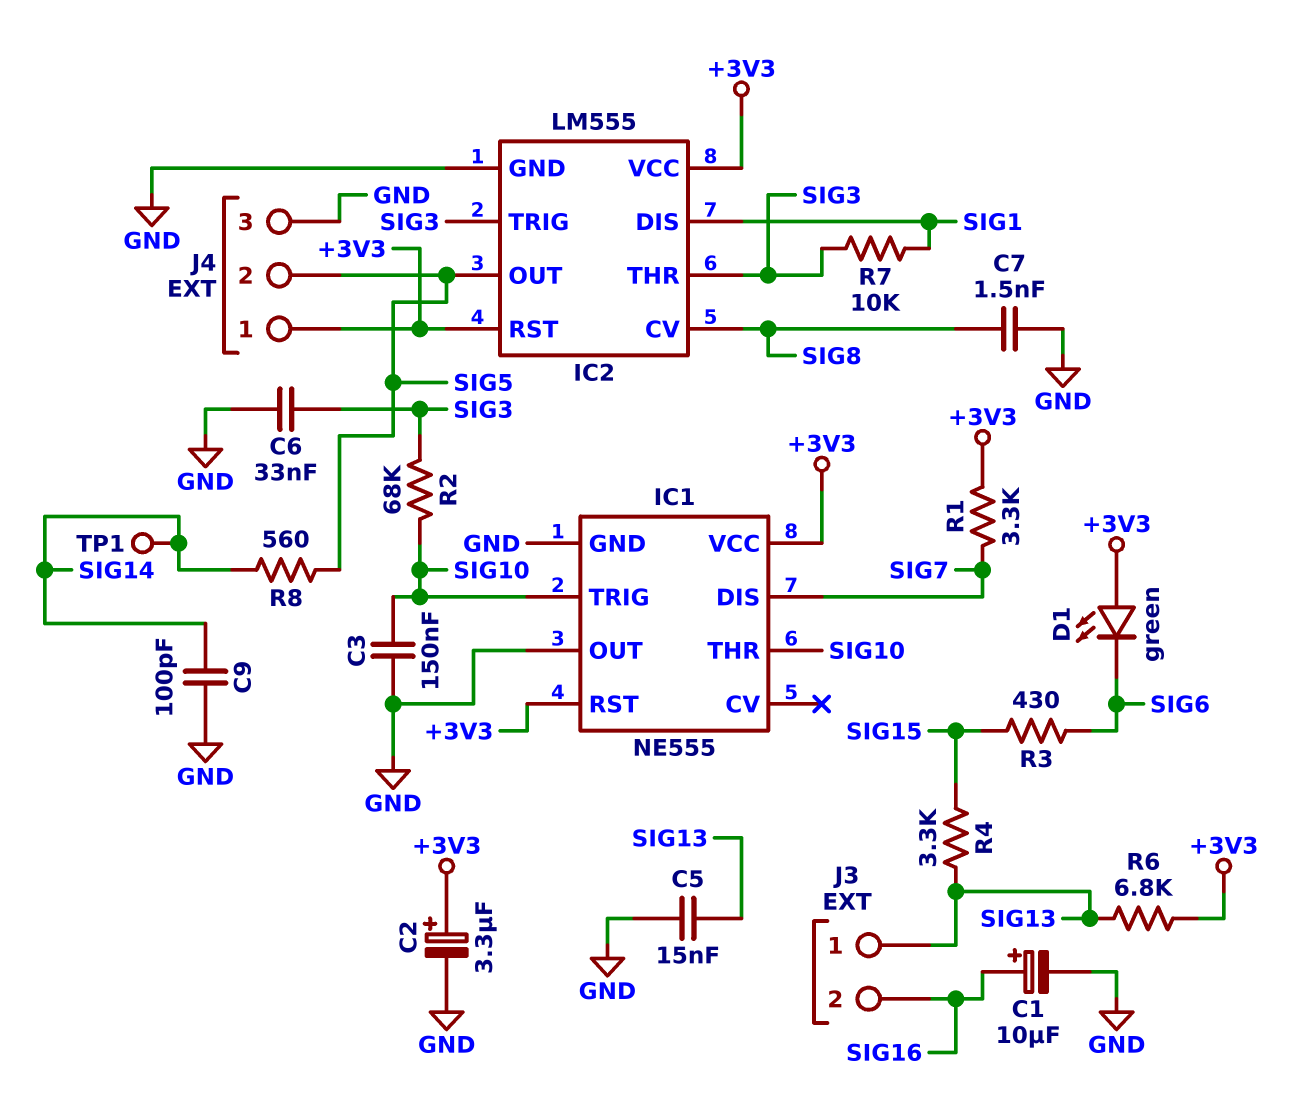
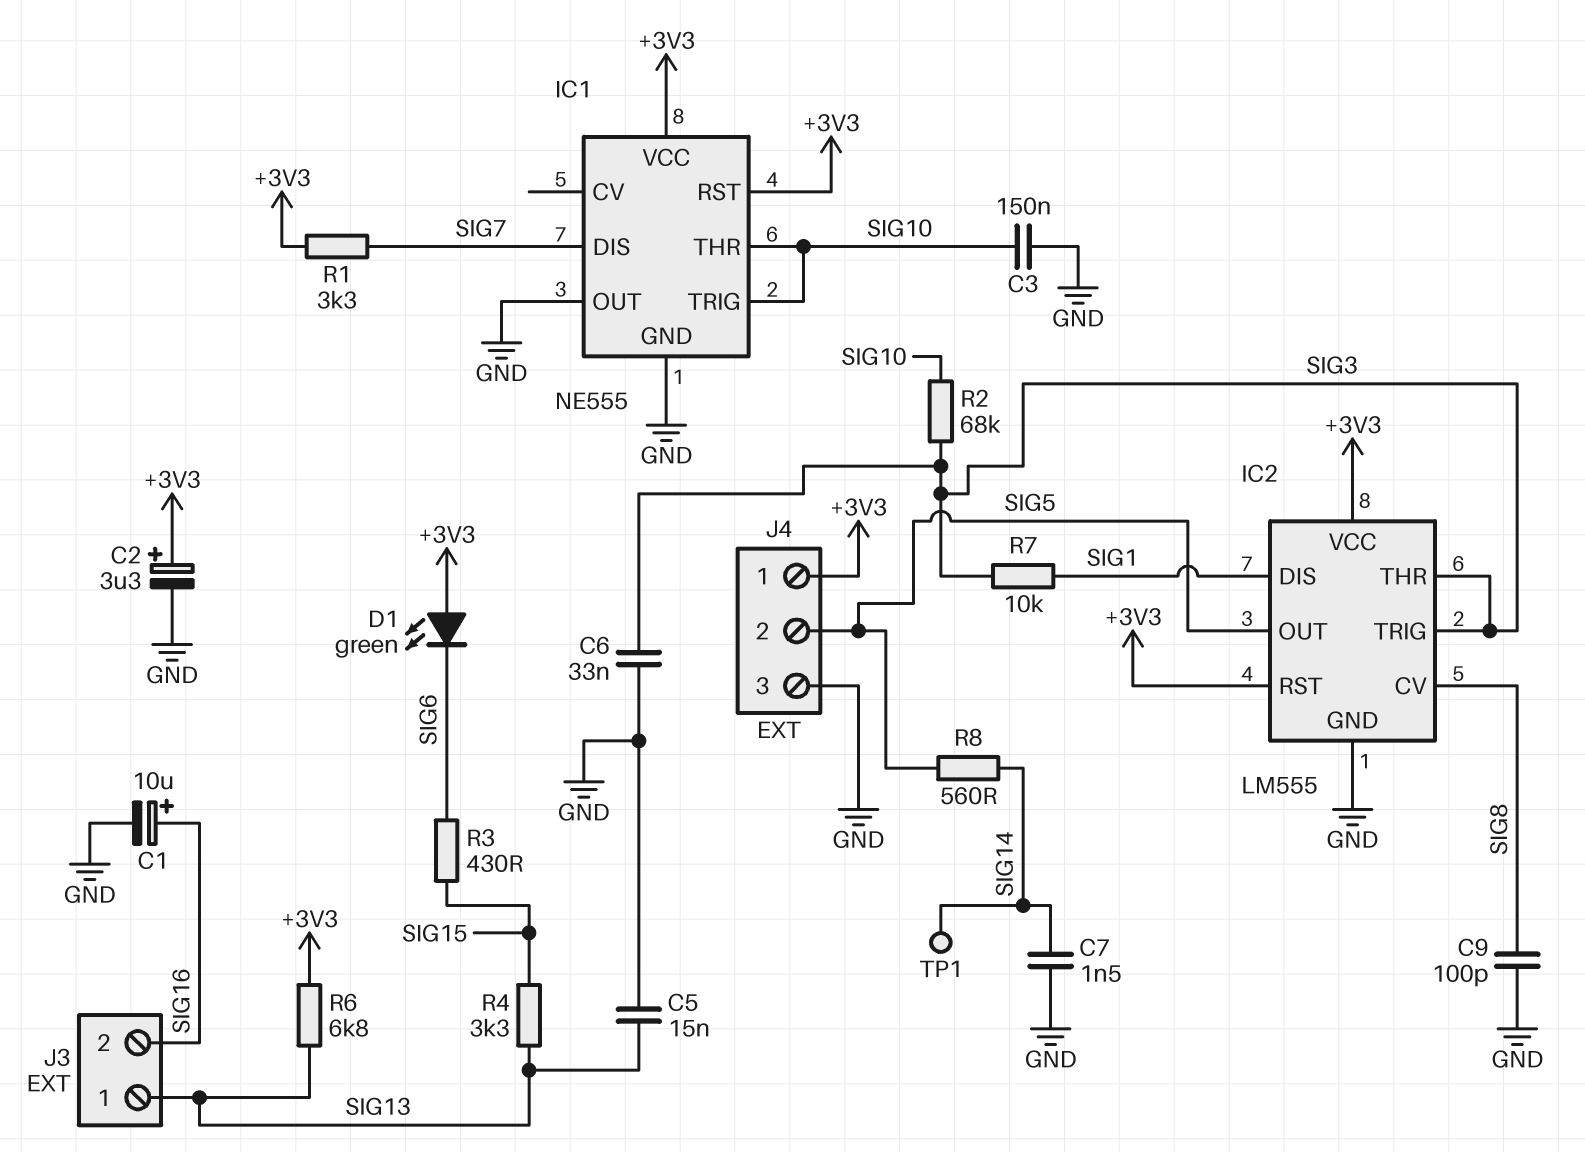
C7: 1.5nF (GND, SIG8) -> 1.5nF (GND, SIG14)
C9: 100pF (GND, SIG14) -> 100pF (GND, SIG8)

